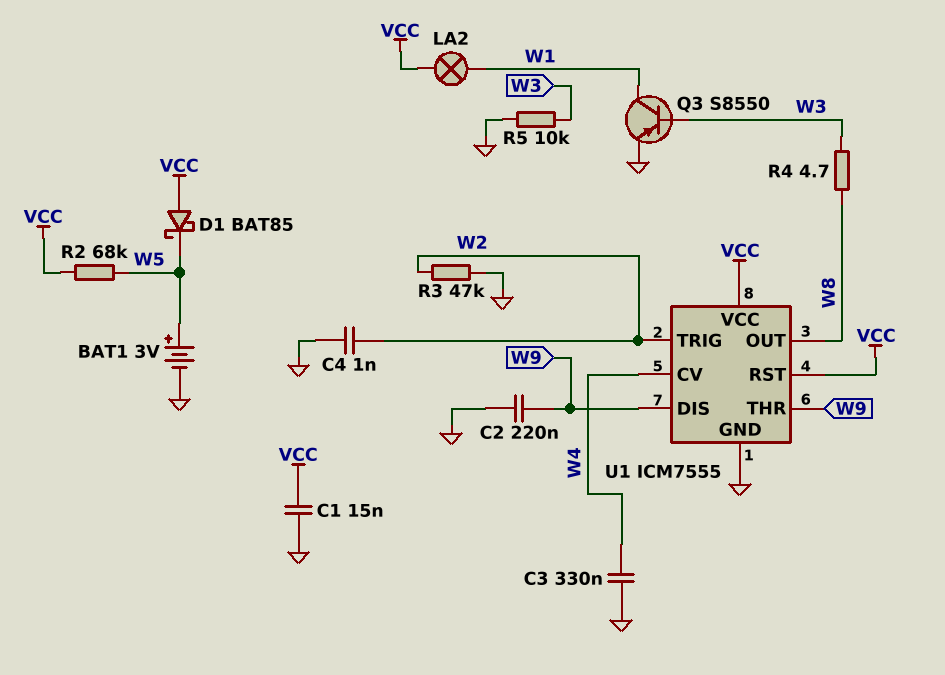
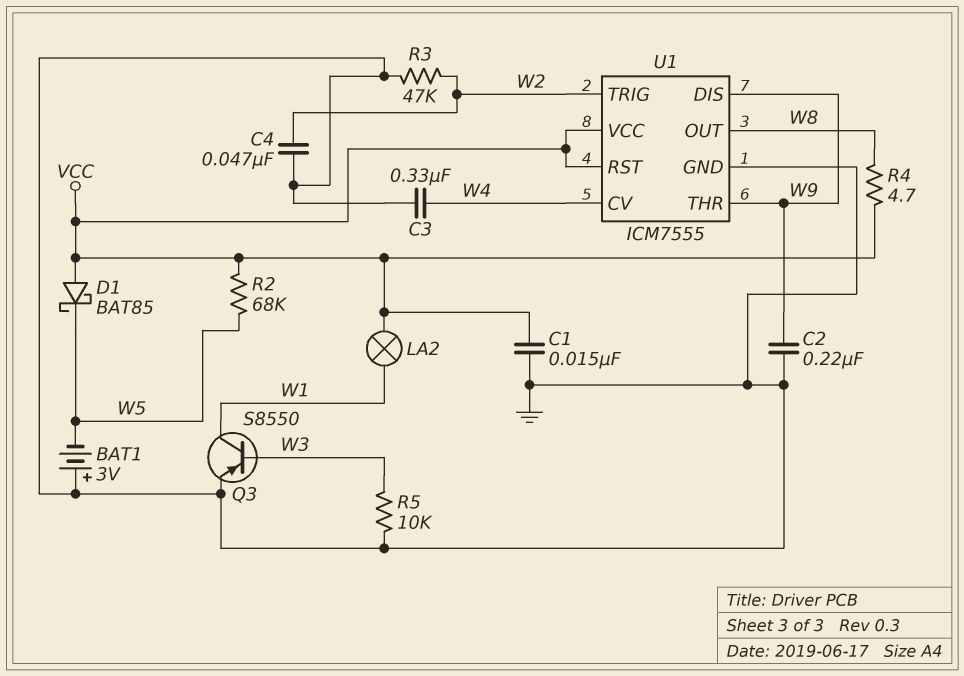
BAT1: 3V (plus W5, minus GND) -> 3V (plus GND, minus W5)
C4: 1nF (GND, W2) -> 47nF (GND, W2)
R4: 4.7 (W3, W8) -> 4.7 (VCC, W8)

